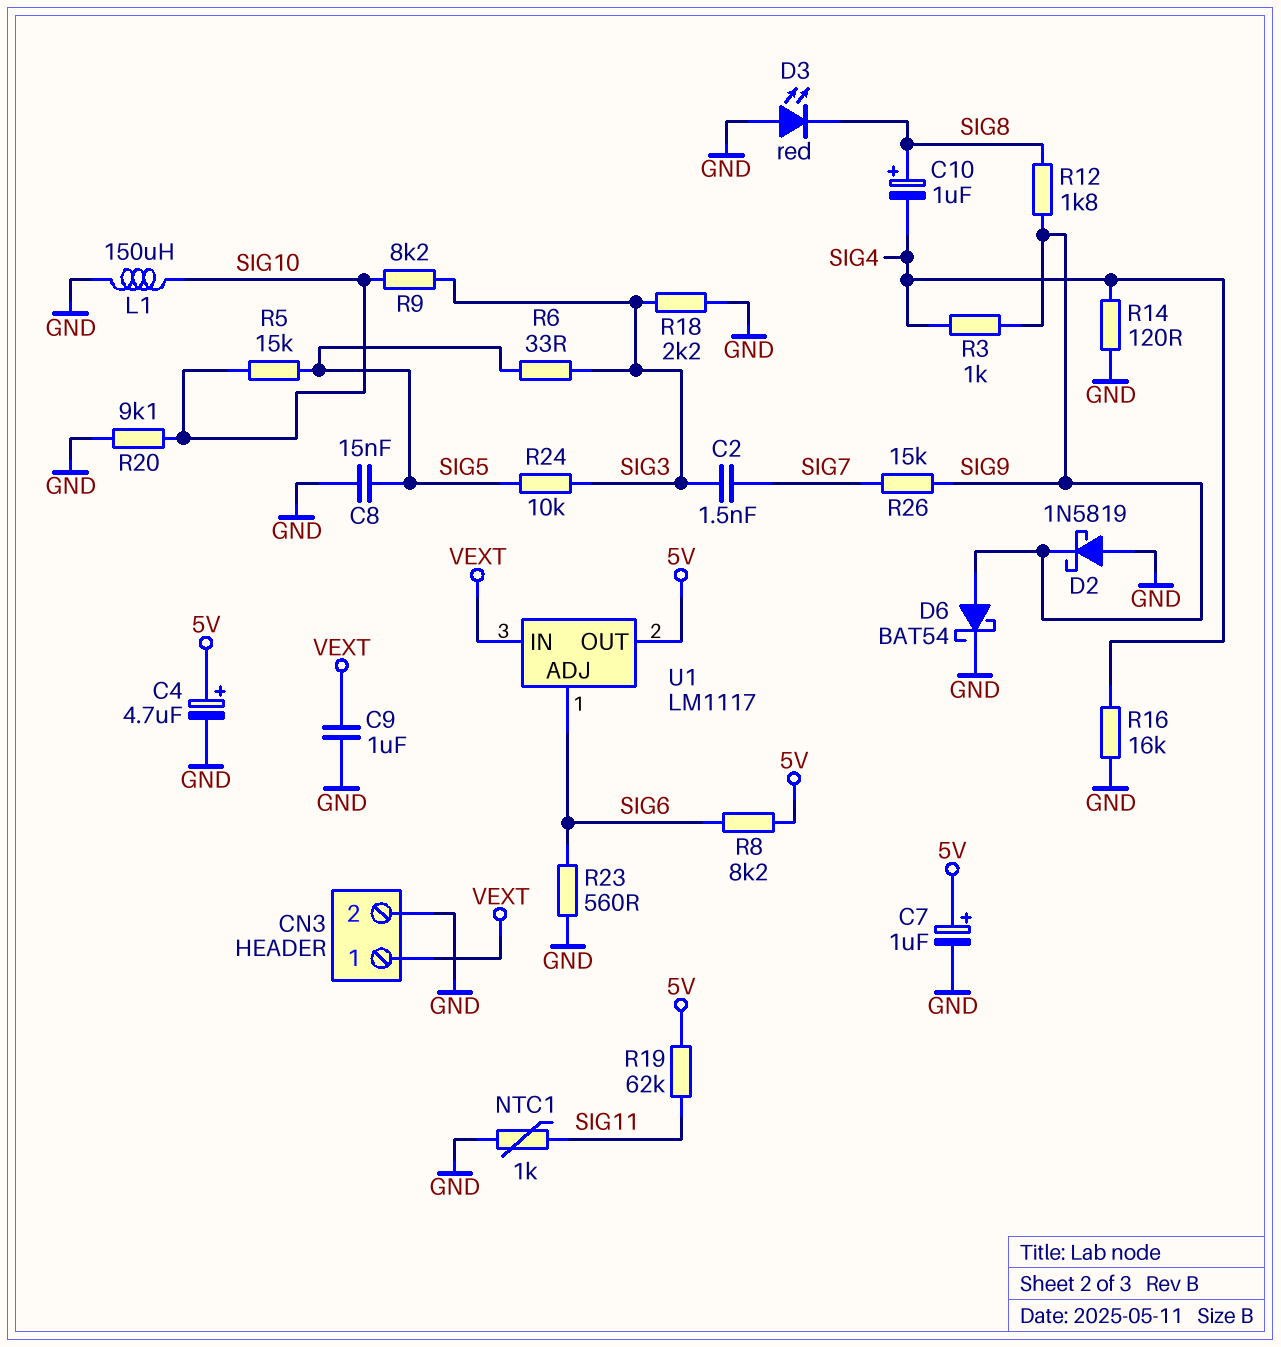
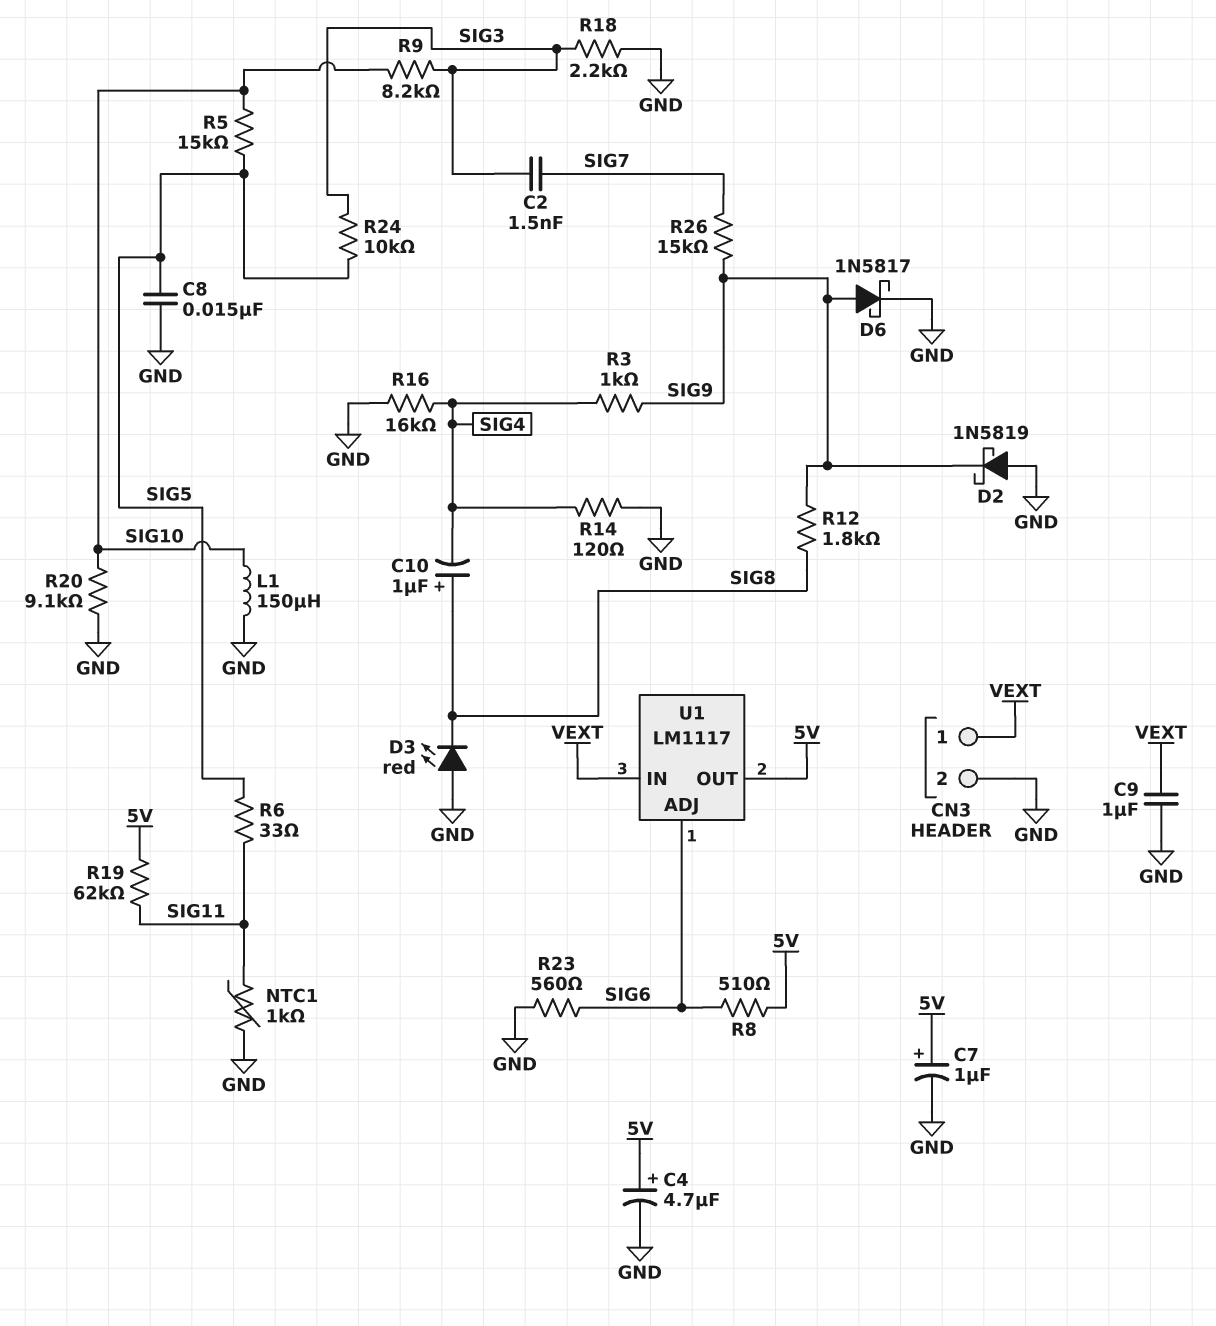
D6: schottky BAT54 (A SIG9, K GND) -> schottky 1N5817 (A SIG9, K GND)
R6: 33 (SIG3, SIG5) -> 33 (SIG5, SIG11)
R8: 8.2k (5V, SIG6) -> 510 (5V, SIG6)

